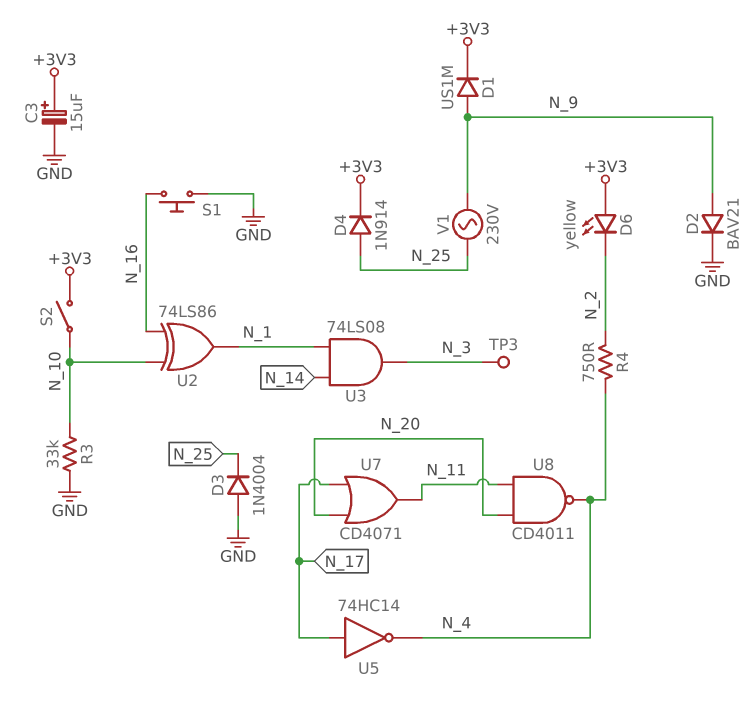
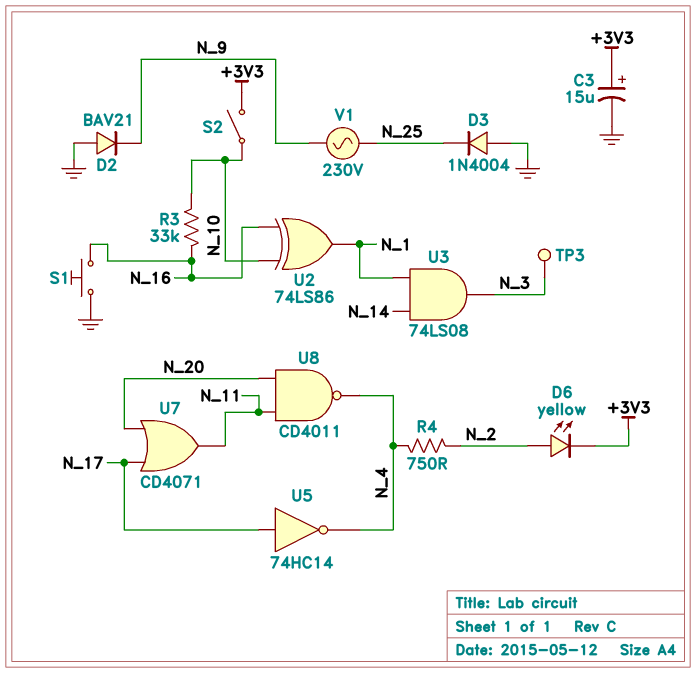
D1: diode US1M (A N_9, K +3V3) -> none
D2: diode BAV21 (A N_9, K GND) -> diode BAV21 (A GND, K N_9)
D4: diode 1N914 (A N_25, K +3V3) -> none
D6: LED yellow (A +3V3, K N_2) -> LED yellow (A N_2, K +3V3)
R3: 33k (GND, N_10) -> 33k (N_10, N_16)

